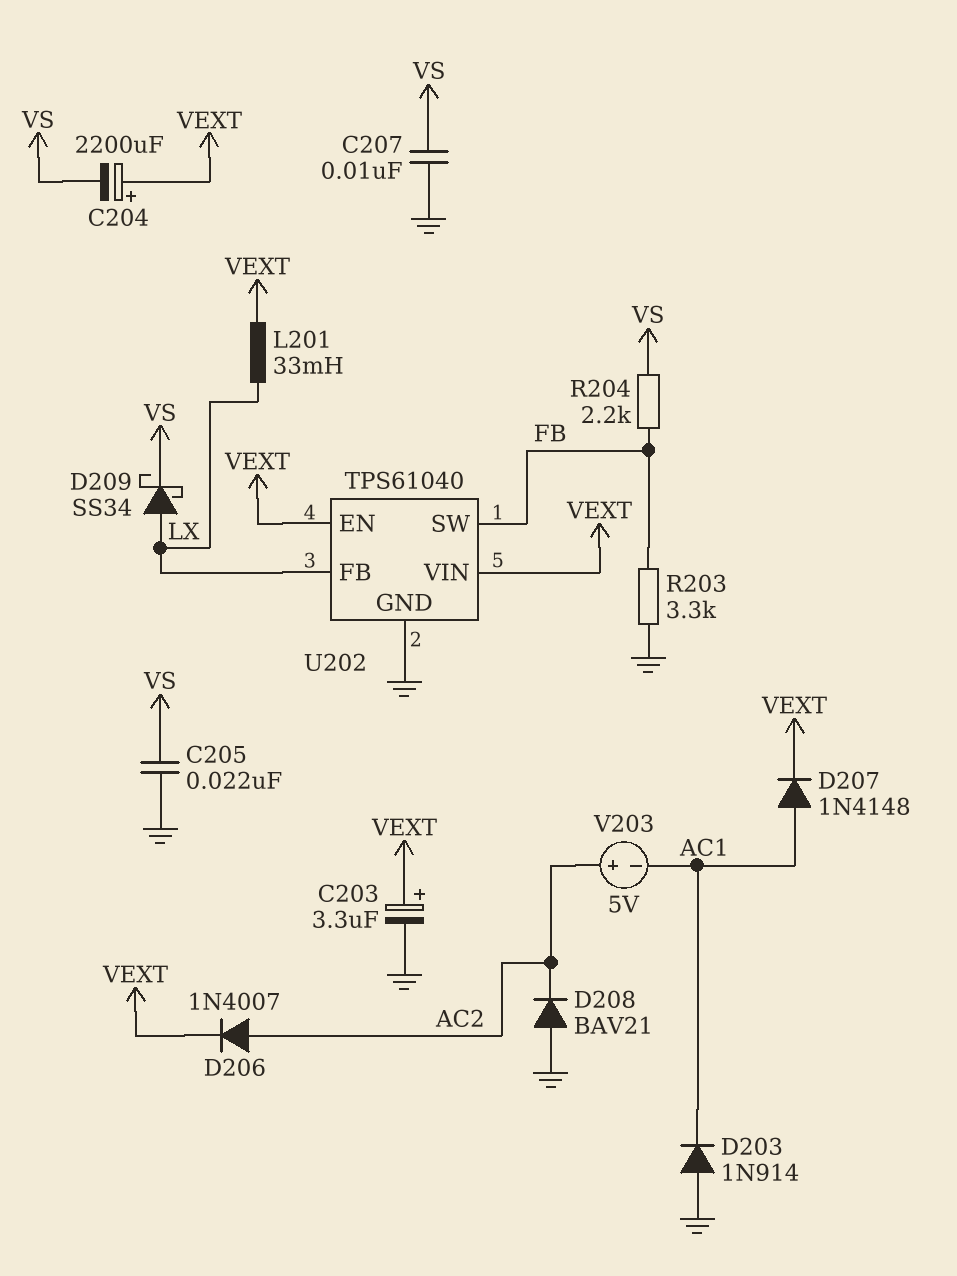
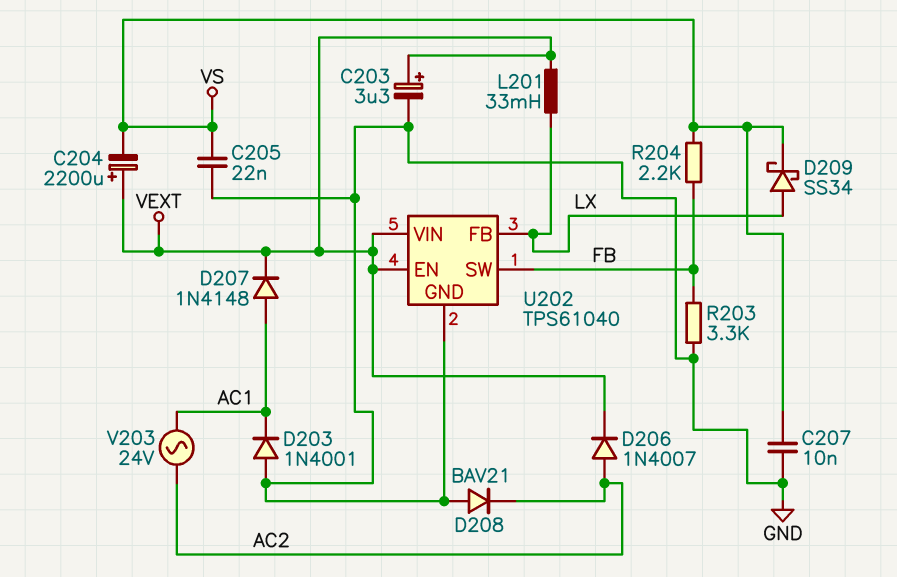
D203: diode 1N914 (A GND, K AC1) -> diode 1N4001 (A GND, K AC1)
V203: 5V (plus AC2, minus AC1) -> AC 24V (AC1, AC2)

